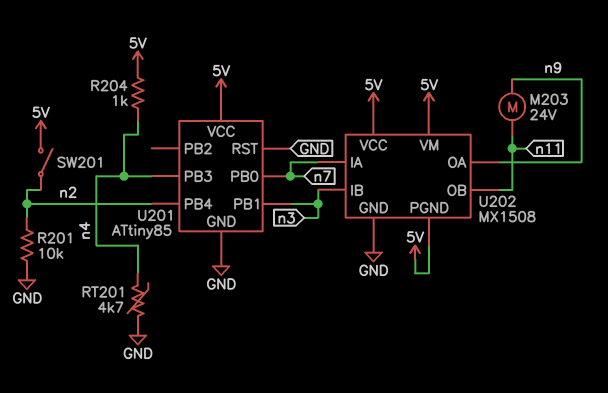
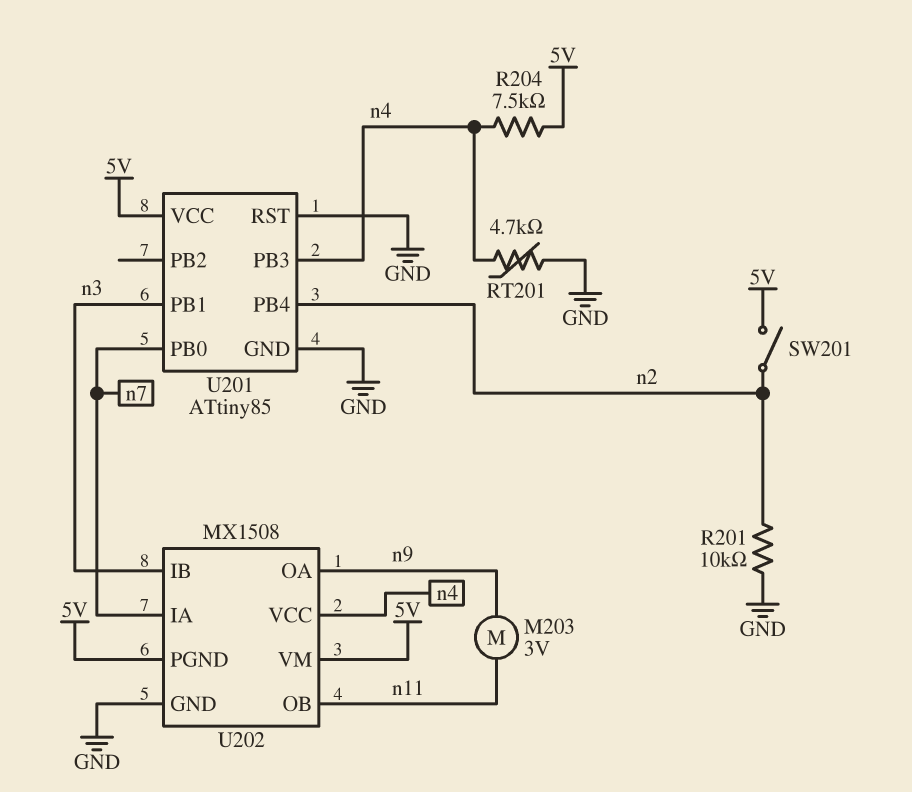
M203: motor 24V (n9, n11) -> motor 3V (n9, n11)
R204: 1k (5V, n4) -> 7.5k (5V, n4)
U202 pin VCC: 5V -> n4

